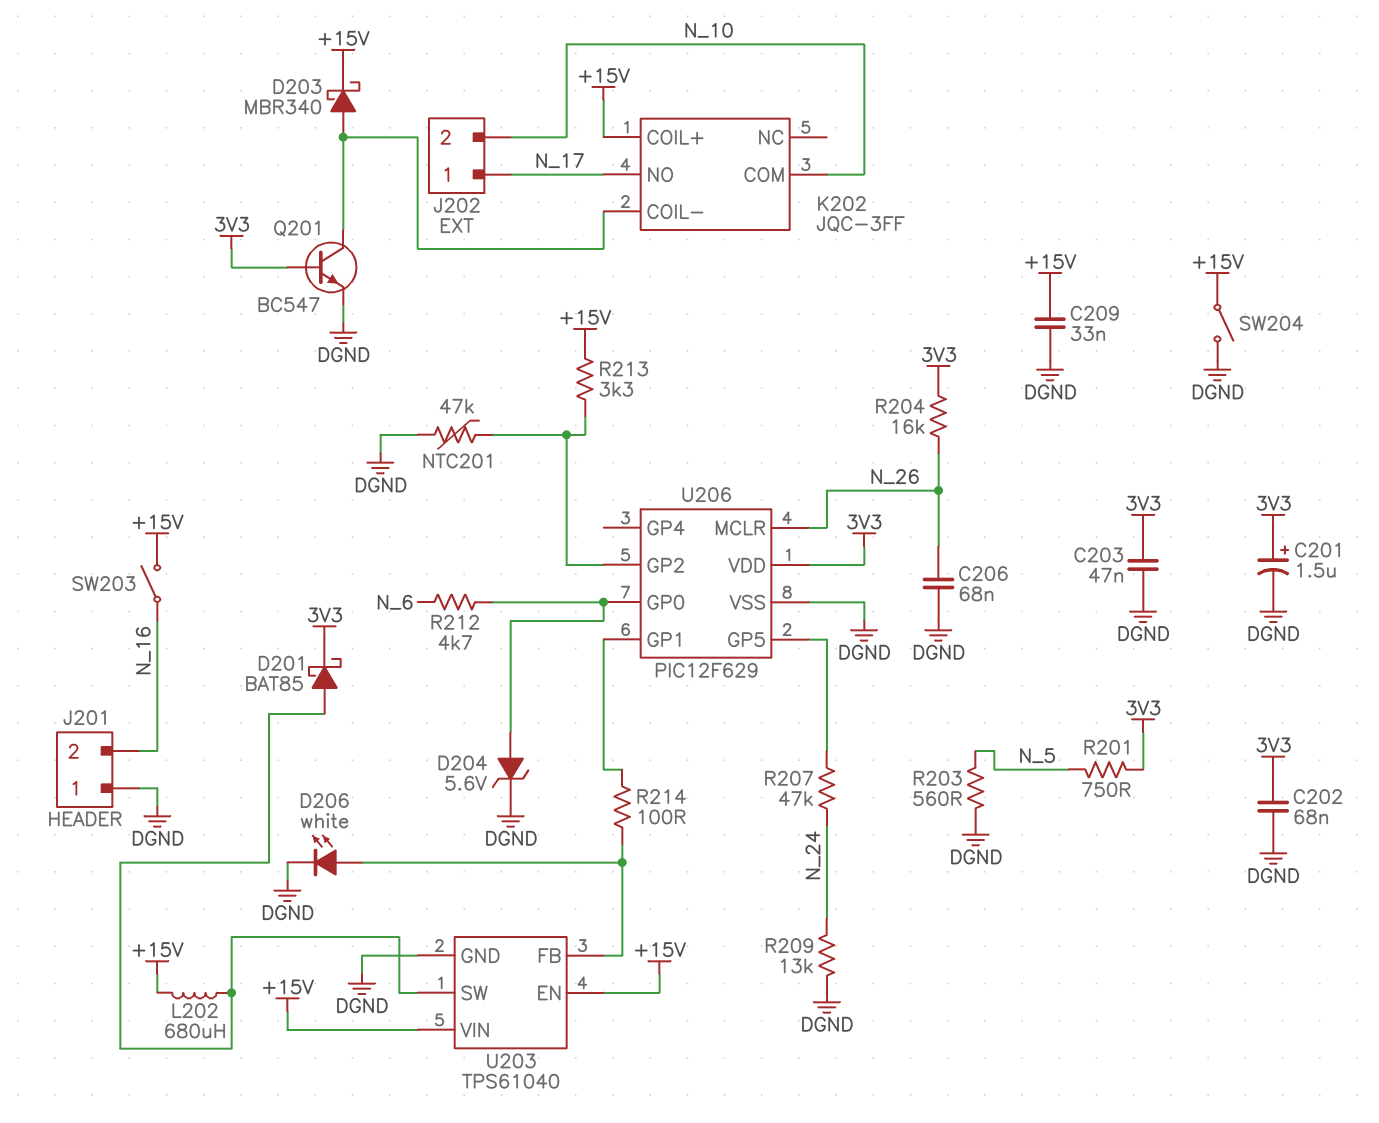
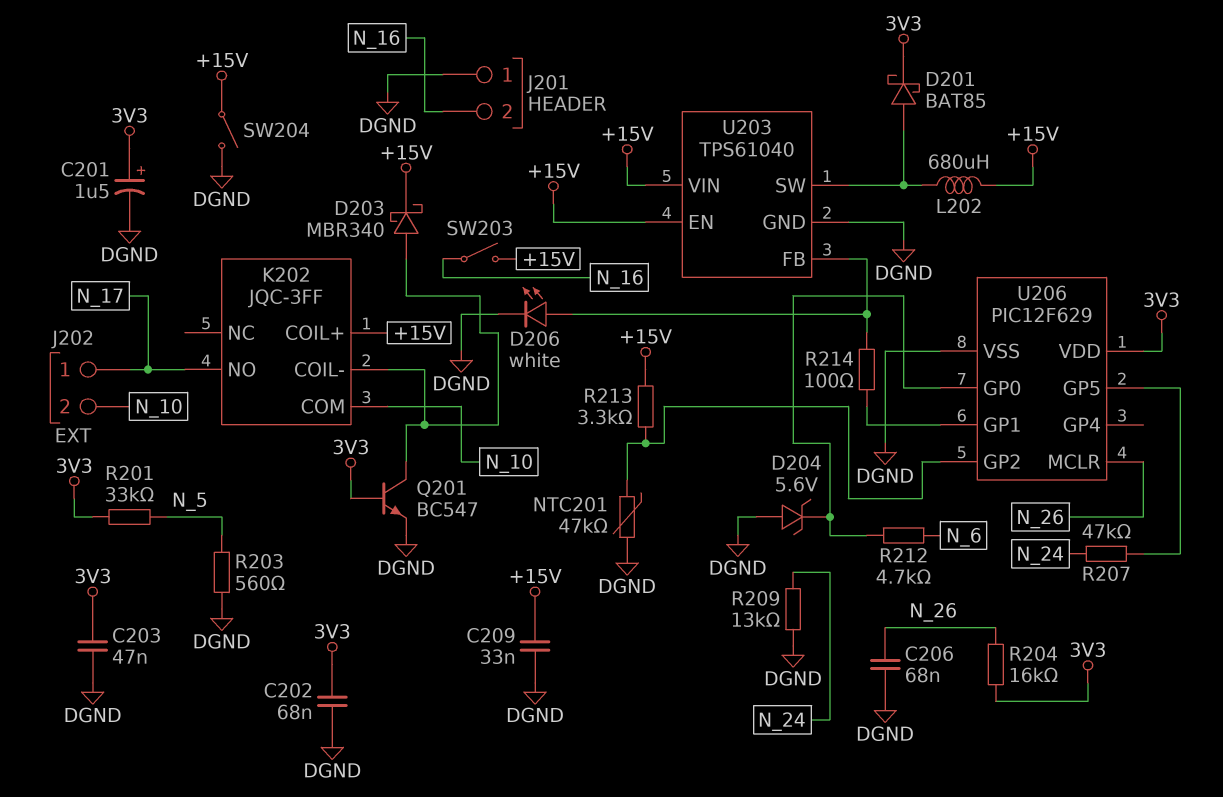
D204: zener 5.6V (A U206/GP0, K DGND) -> zener 5.6V (A DGND, K U206/GP0)
R201: 750 (3V3, N_5) -> 33k (3V3, N_5)

